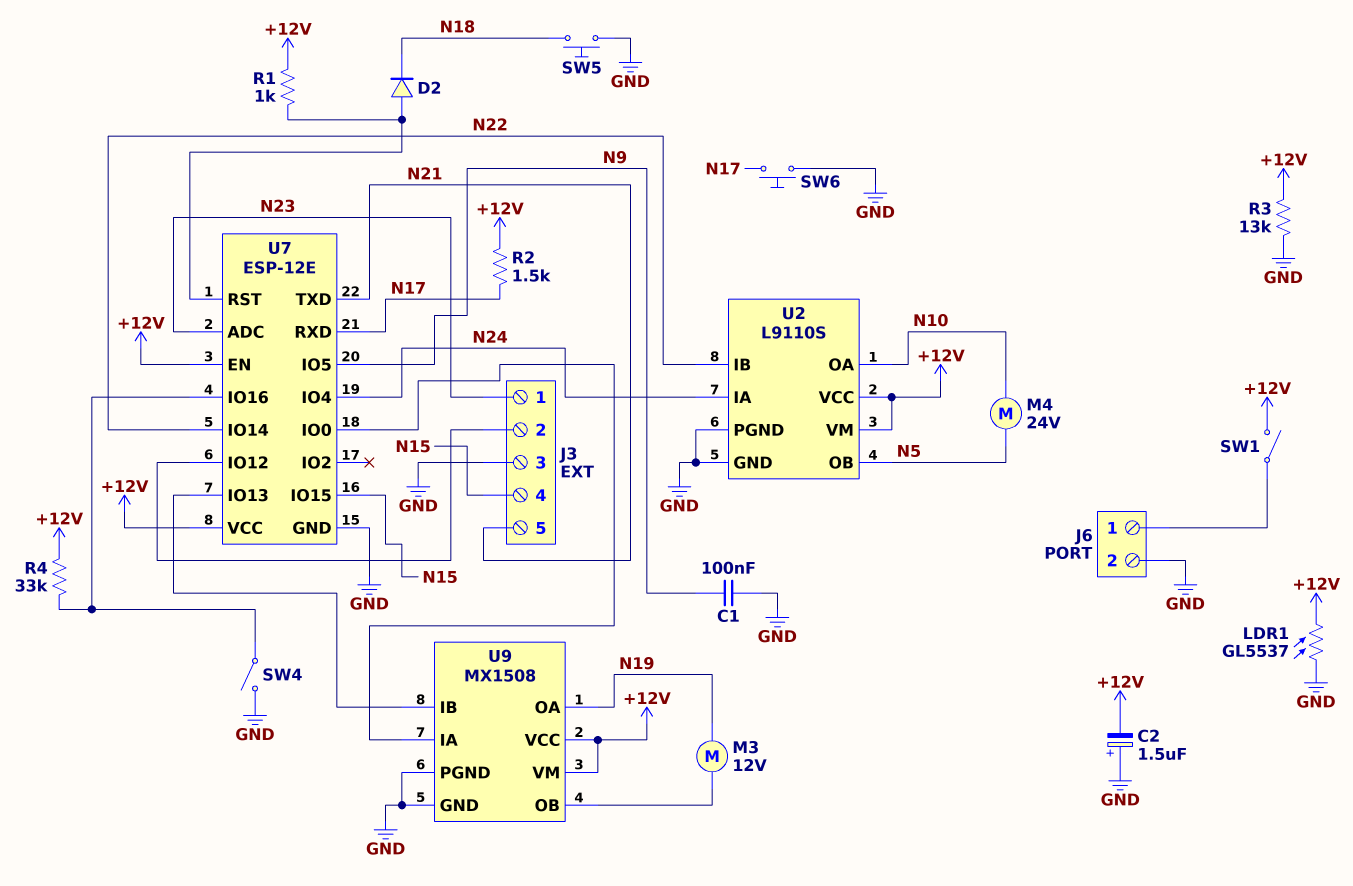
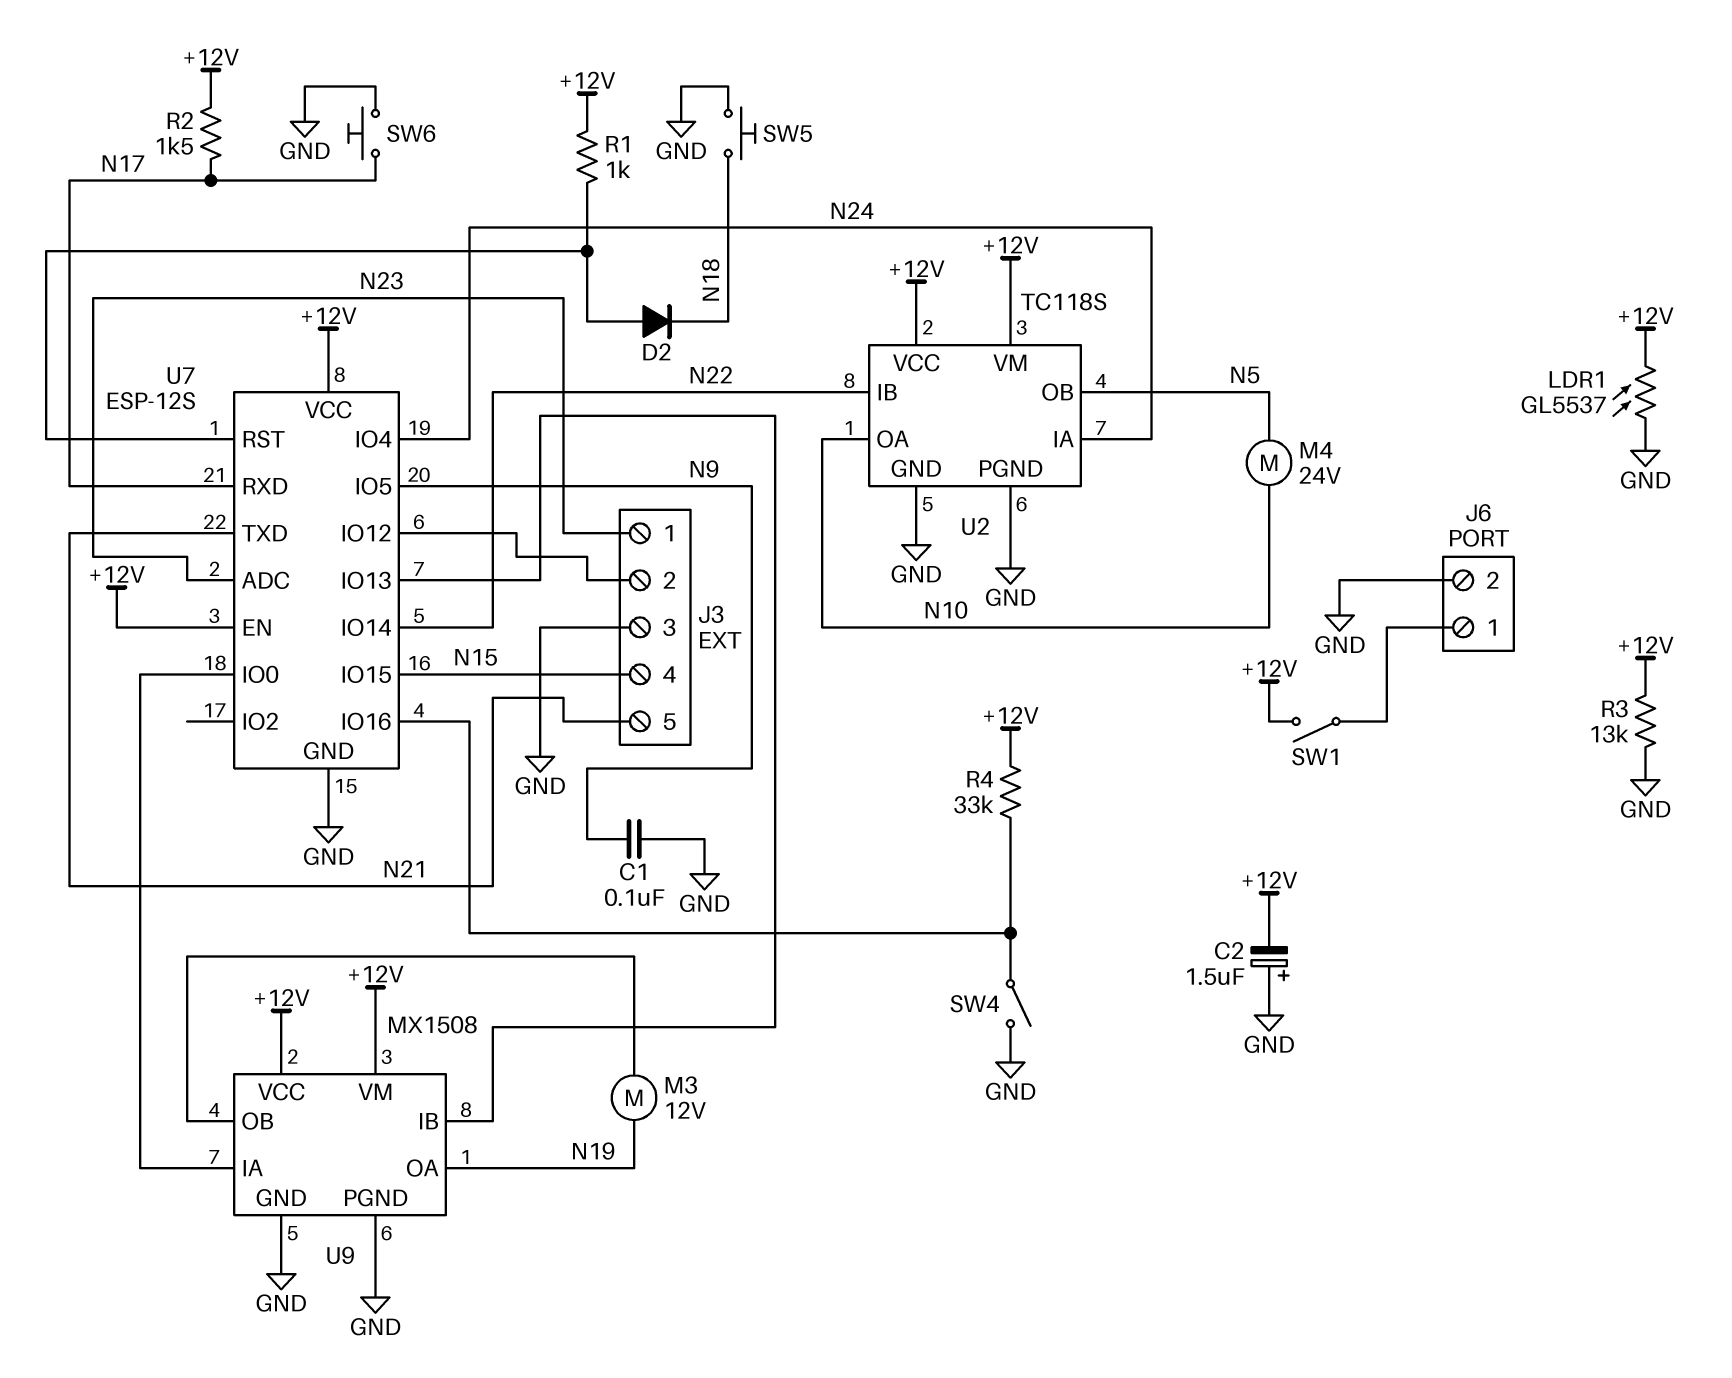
U2: L9110S -> TC118S
U7: ESP-12E -> ESP-12S

